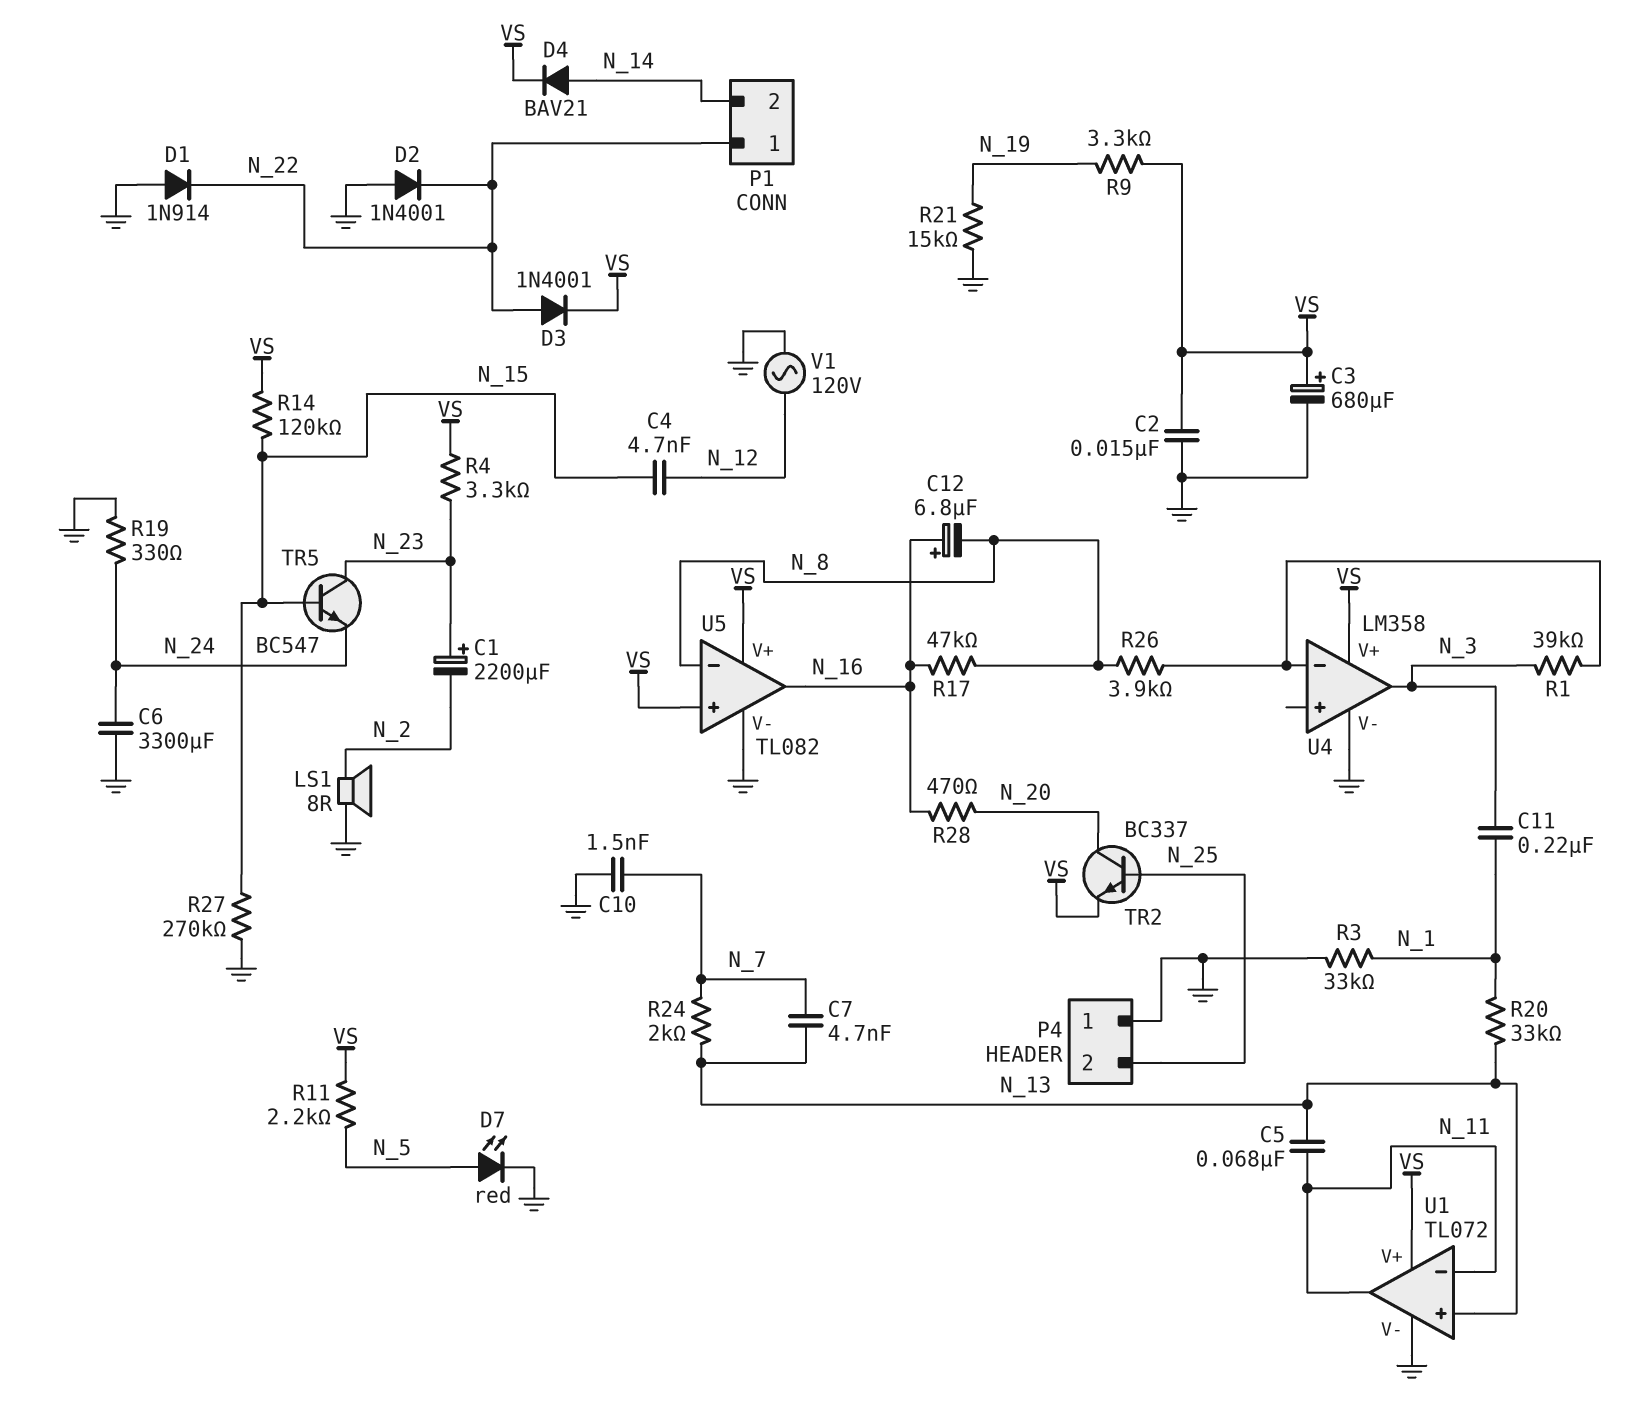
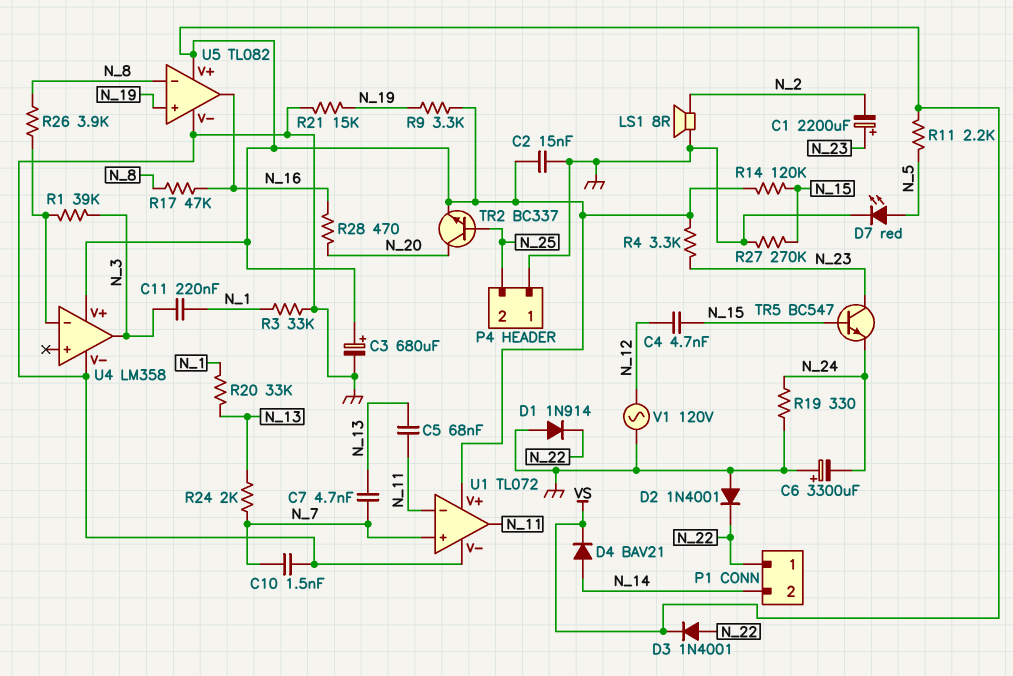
C6: 3300uF (GND, N_24) -> 3300uF (plus GND, minus N_24)
C12: 6.8uF (plus N_16, minus N_8) -> none
U1 pin in+: N_13 -> N_7
U5 pin in+: VS -> N_19

